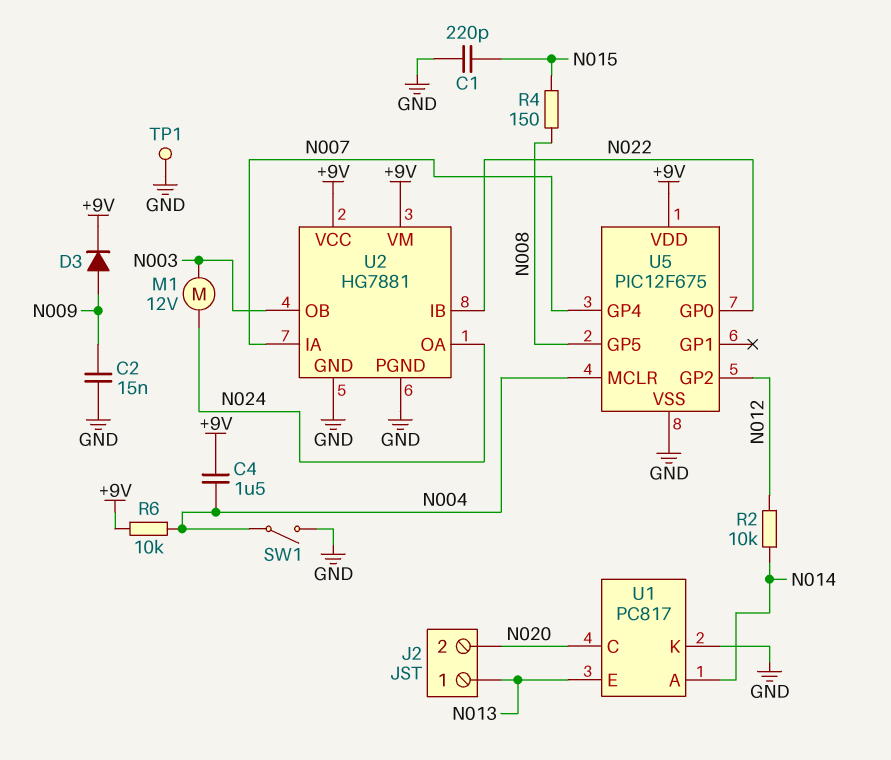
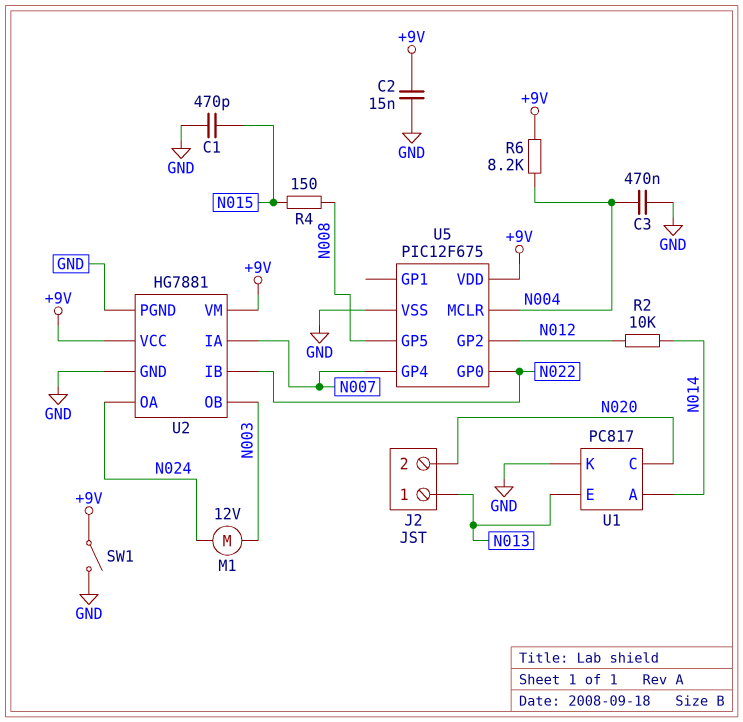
C1: 220pF (GND, N015) -> 470pF (GND, N015)
C2: 15nF (GND, N009) -> 15nF (+9V, GND)
C3: none -> 470nF (GND, N004)
C4: 1.5uF (+9V, N004) -> none
D3: diode (A N009, K +9V) -> none
R6: 10k (+9V, N004) -> 8.2k (+9V, N004)
SW1: switch (GND, N004) -> switch (+9V, GND)
TP1: test point (GND) -> none

